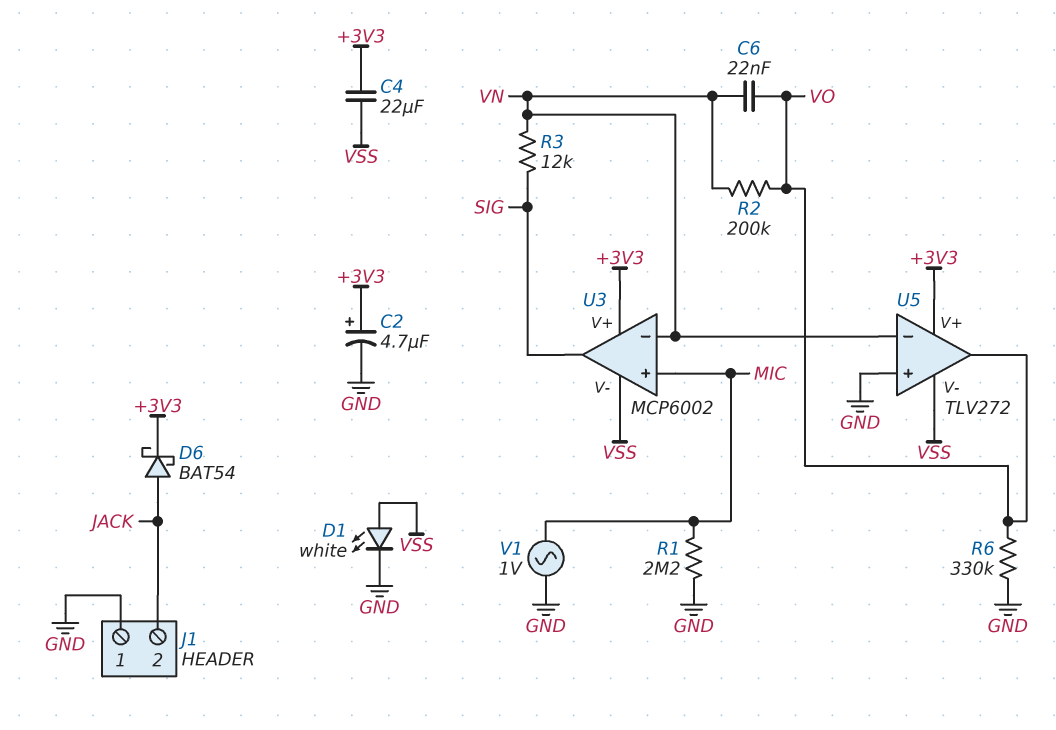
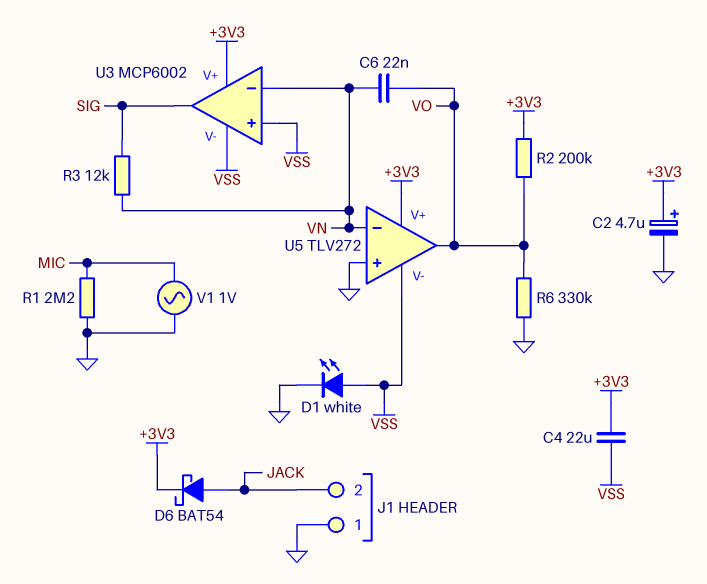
R2: 200k (VN, VO) -> 200k (+3V3, VO)
U3 pin in+: MIC -> VSS

